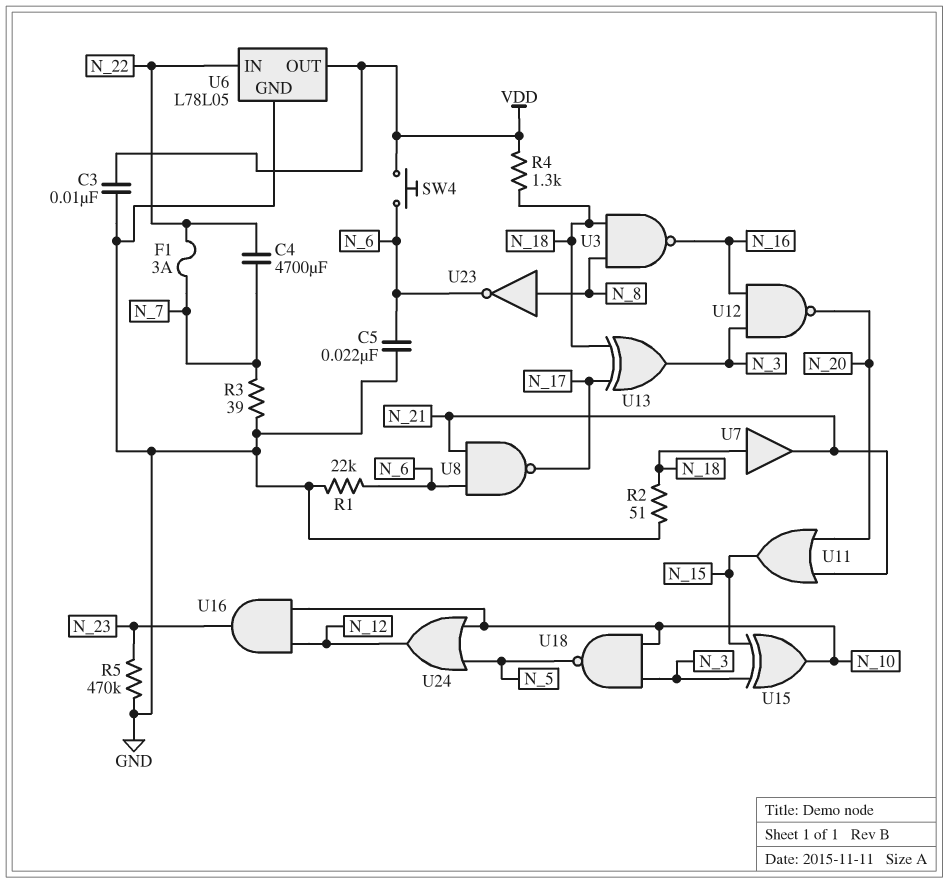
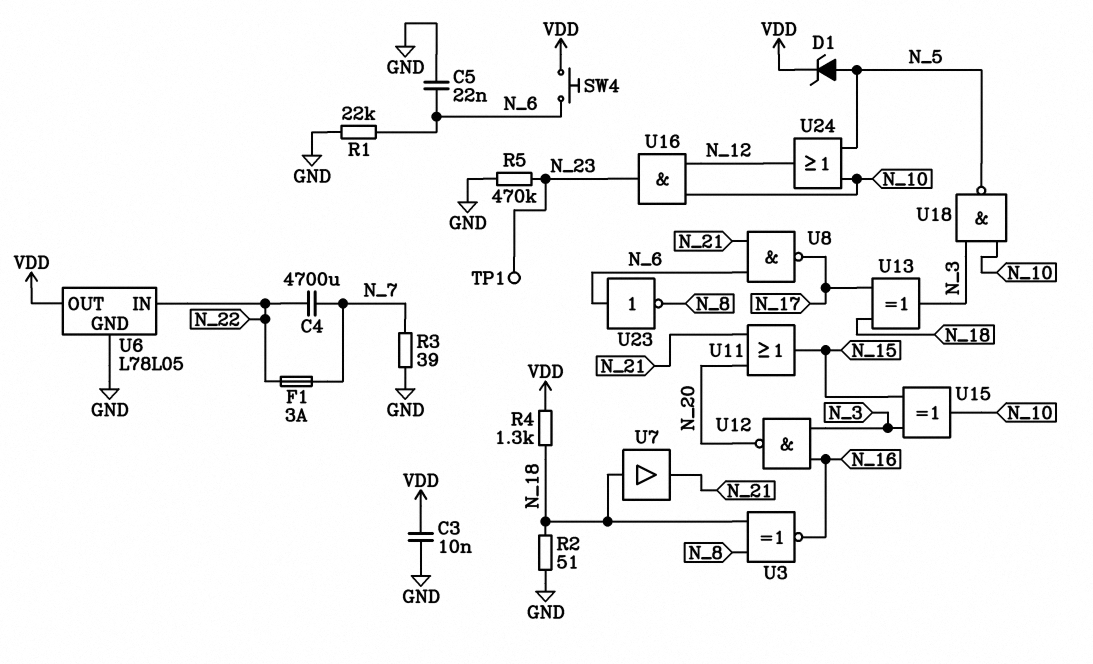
D1: none -> zener (A N_5, K VDD)
TP1: none -> test point (N_23)
U3: NAND (in N_8, in N_18, out N_16) -> XNOR (in N_8, in N_18, out N_16)
U23: NOT (in N_8, out N_6) -> NOT (in N_6, out N_8)

